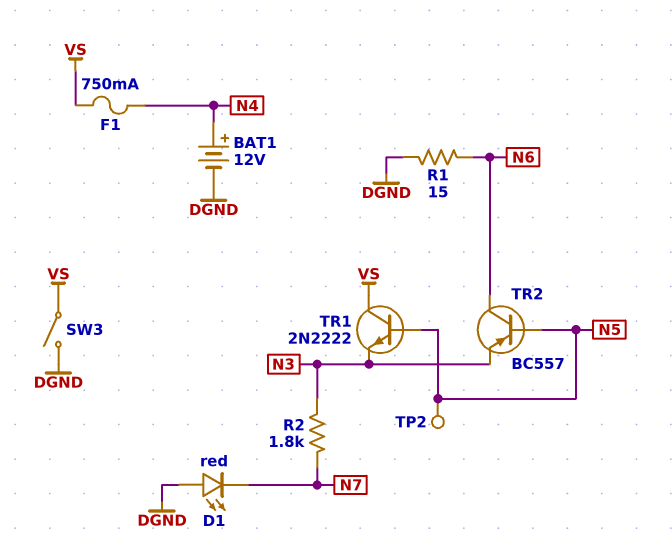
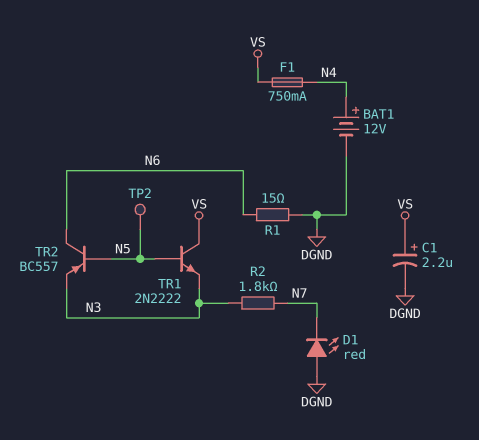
C1: none -> 2.2uF (plus VS, minus DGND)
SW3: switch (DGND, VS) -> none

